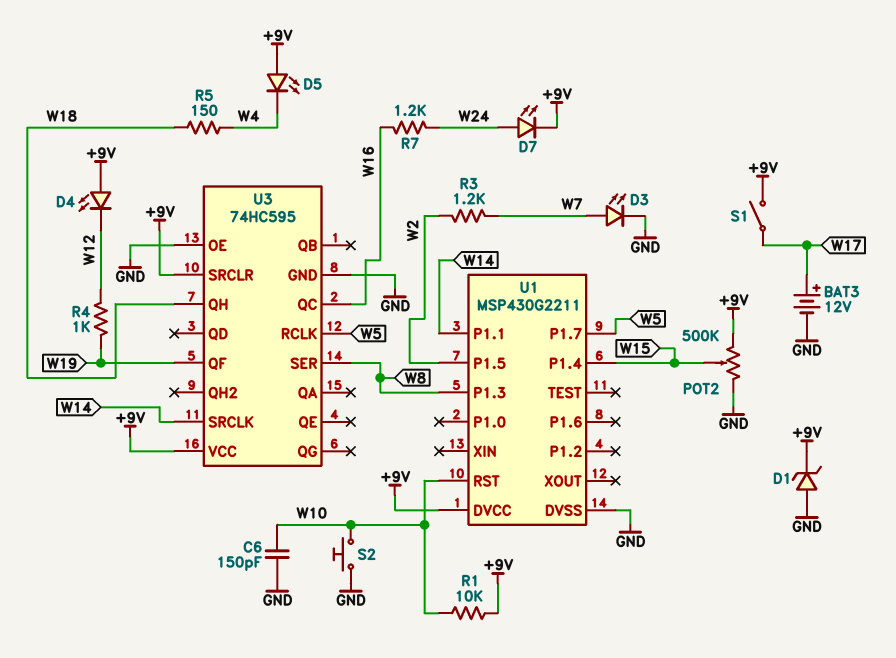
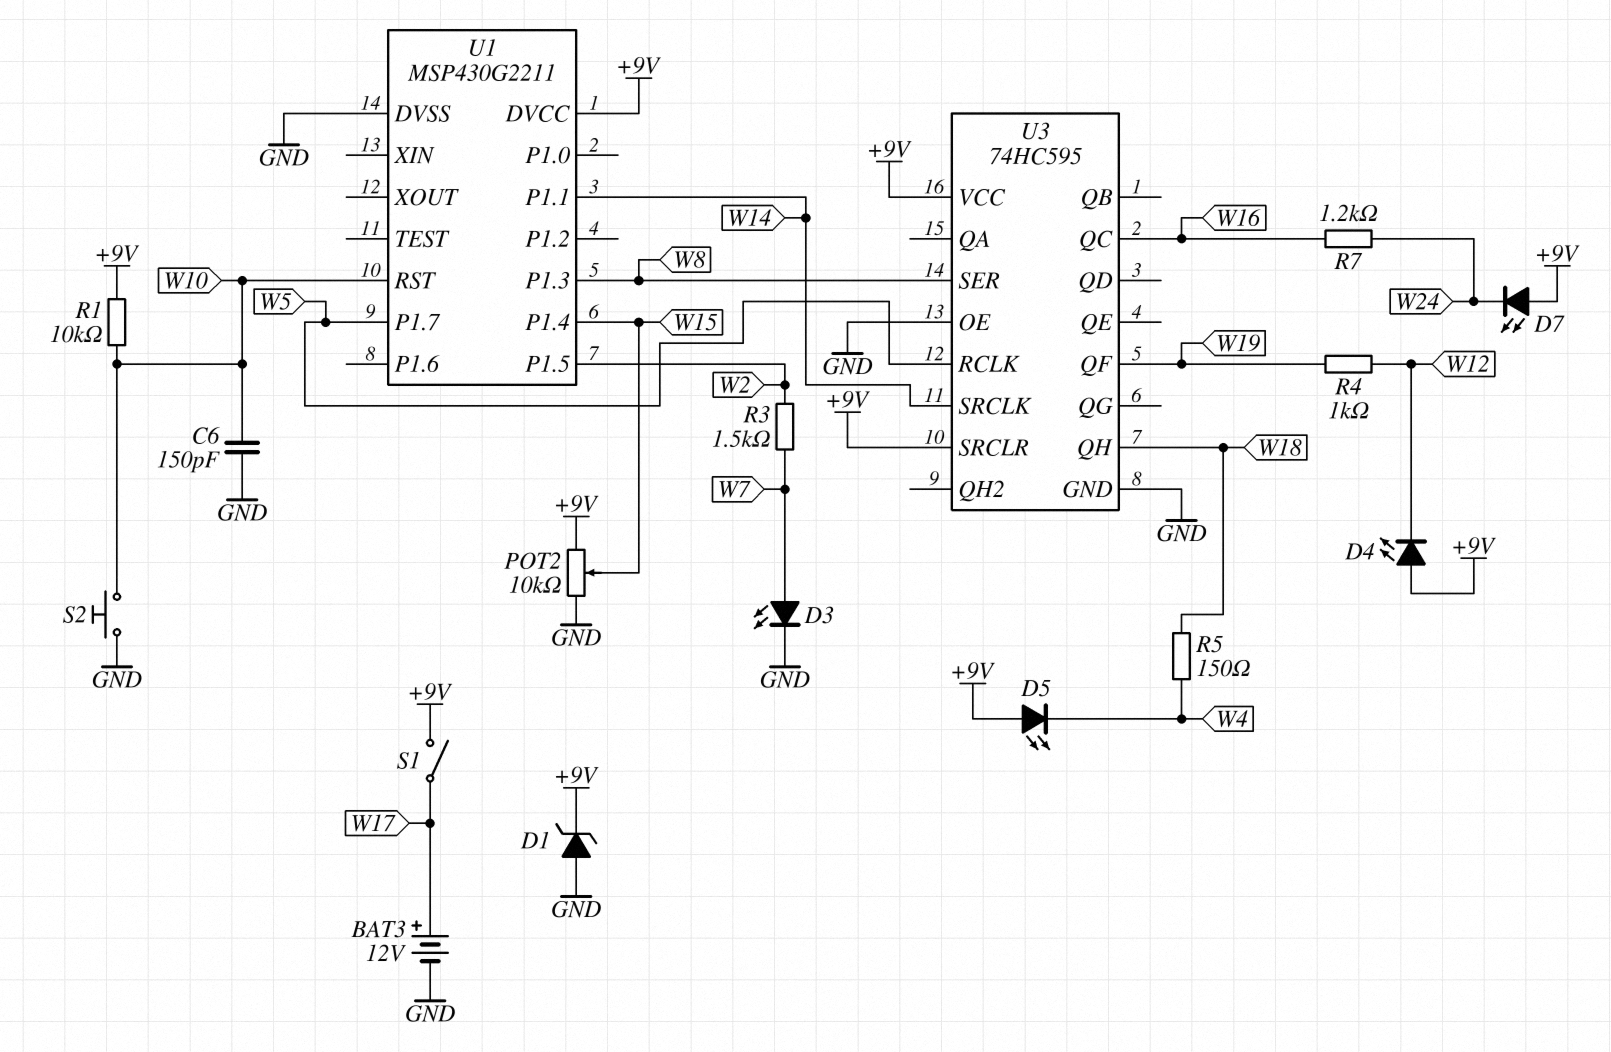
D7: LED (A W24, K +9V) -> LED (A +9V, K W24)
POT2: 500k (+9V, GND, wiper W15) -> 10k (+9V, GND, wiper W15)
R3: 1.2k (W2, W7) -> 1.5k (W2, W7)

